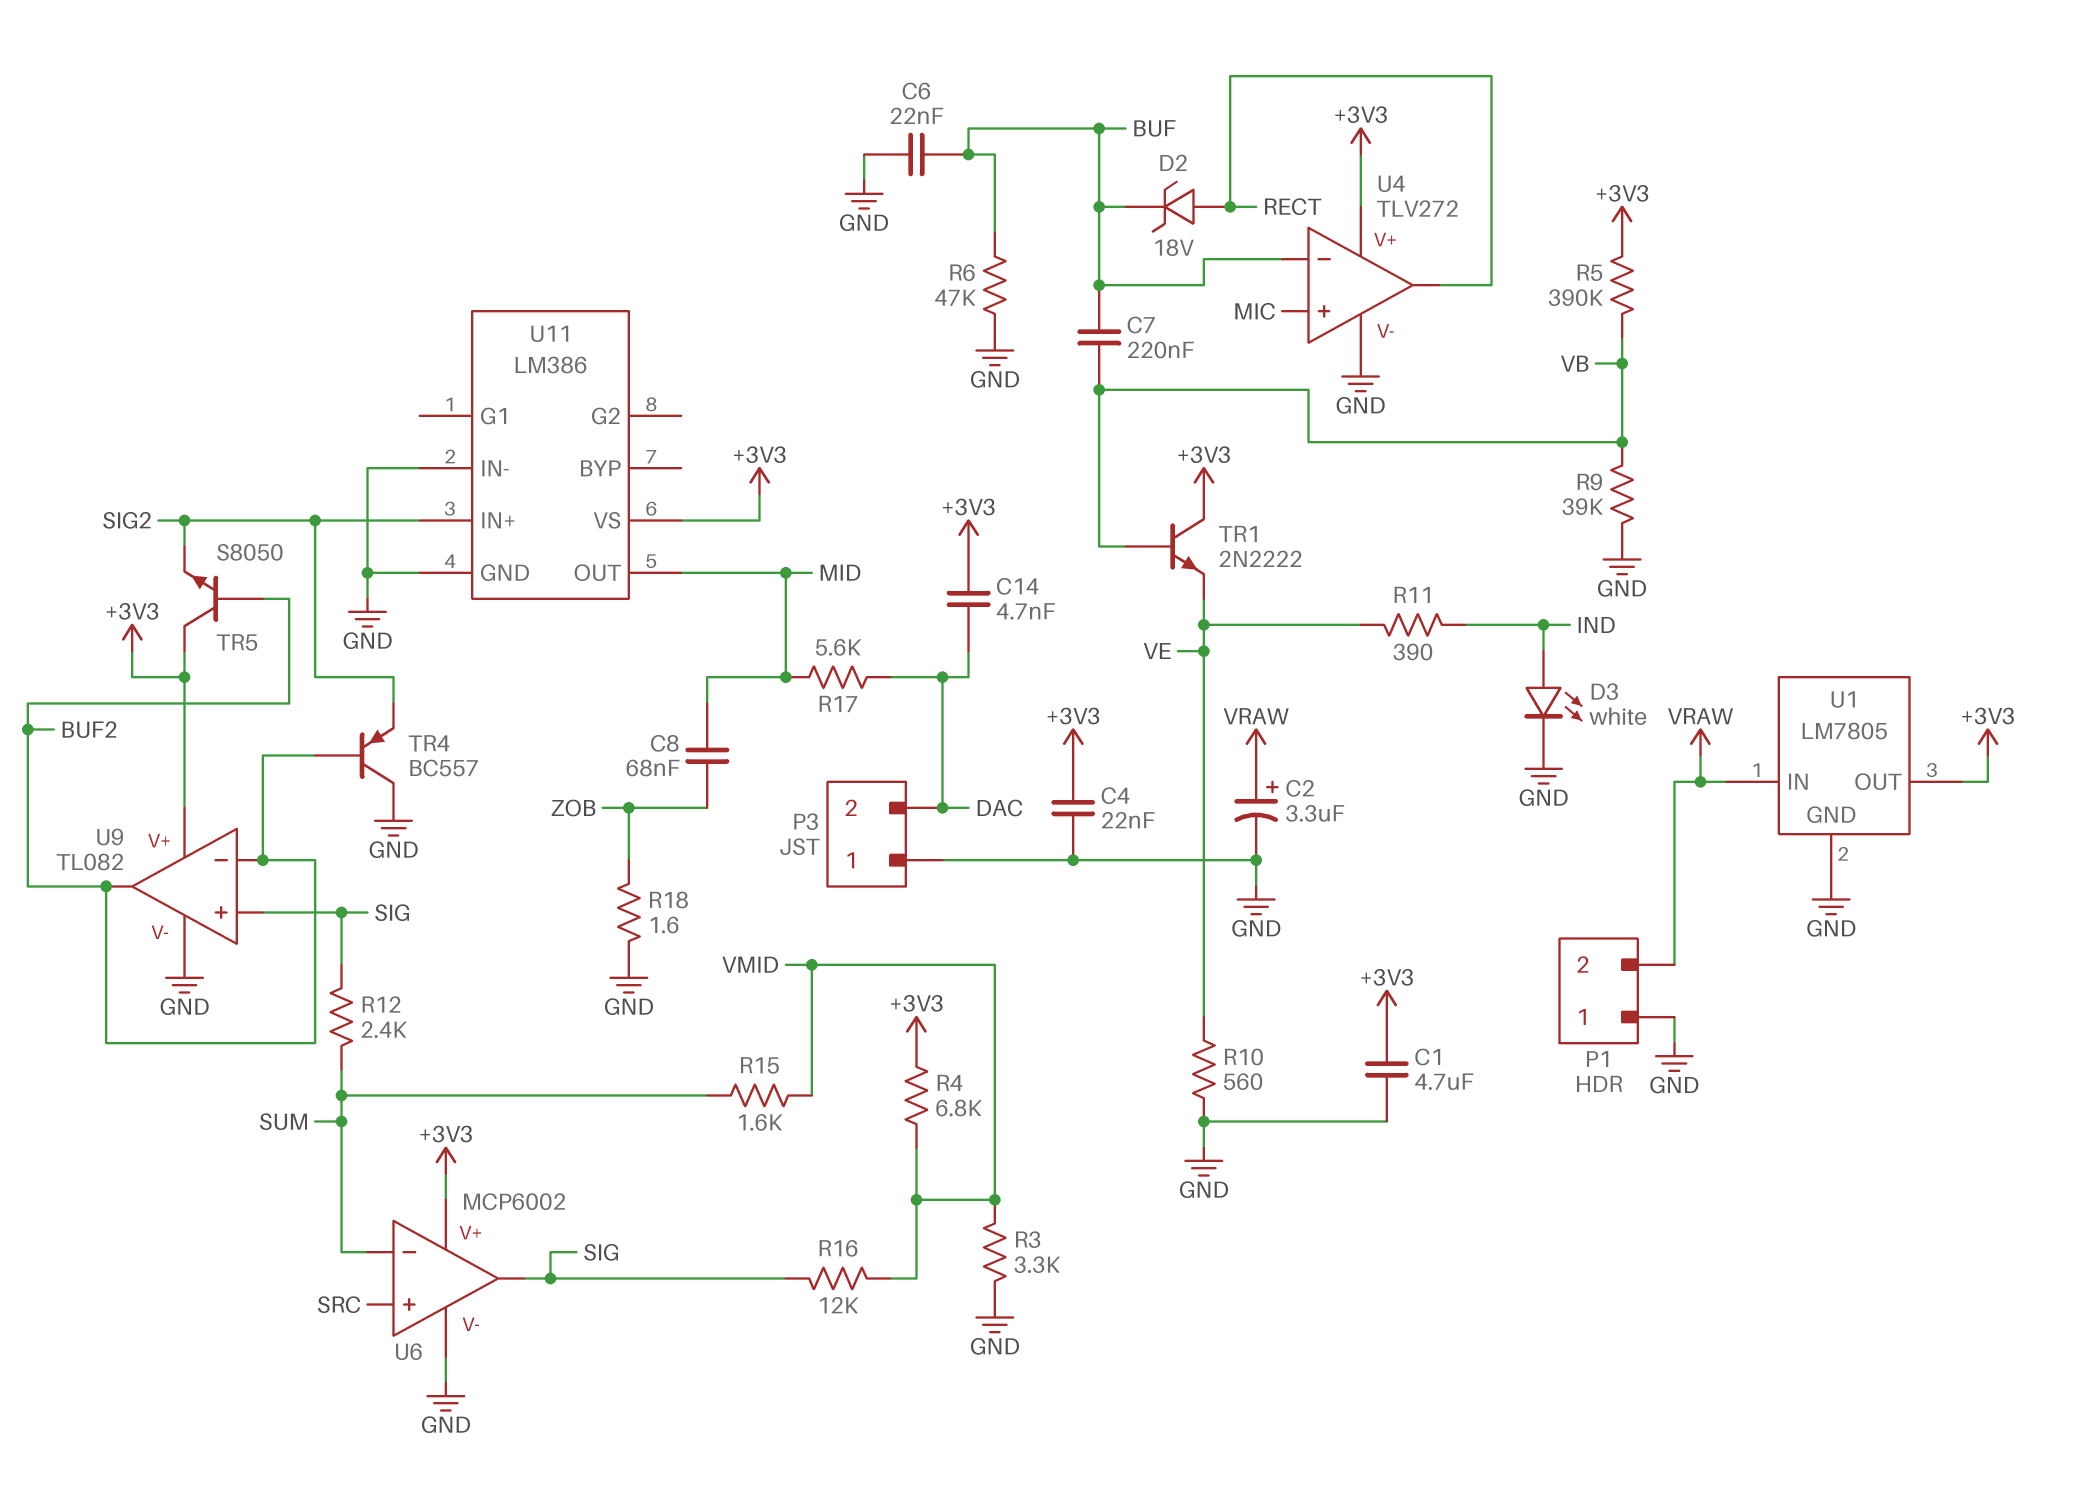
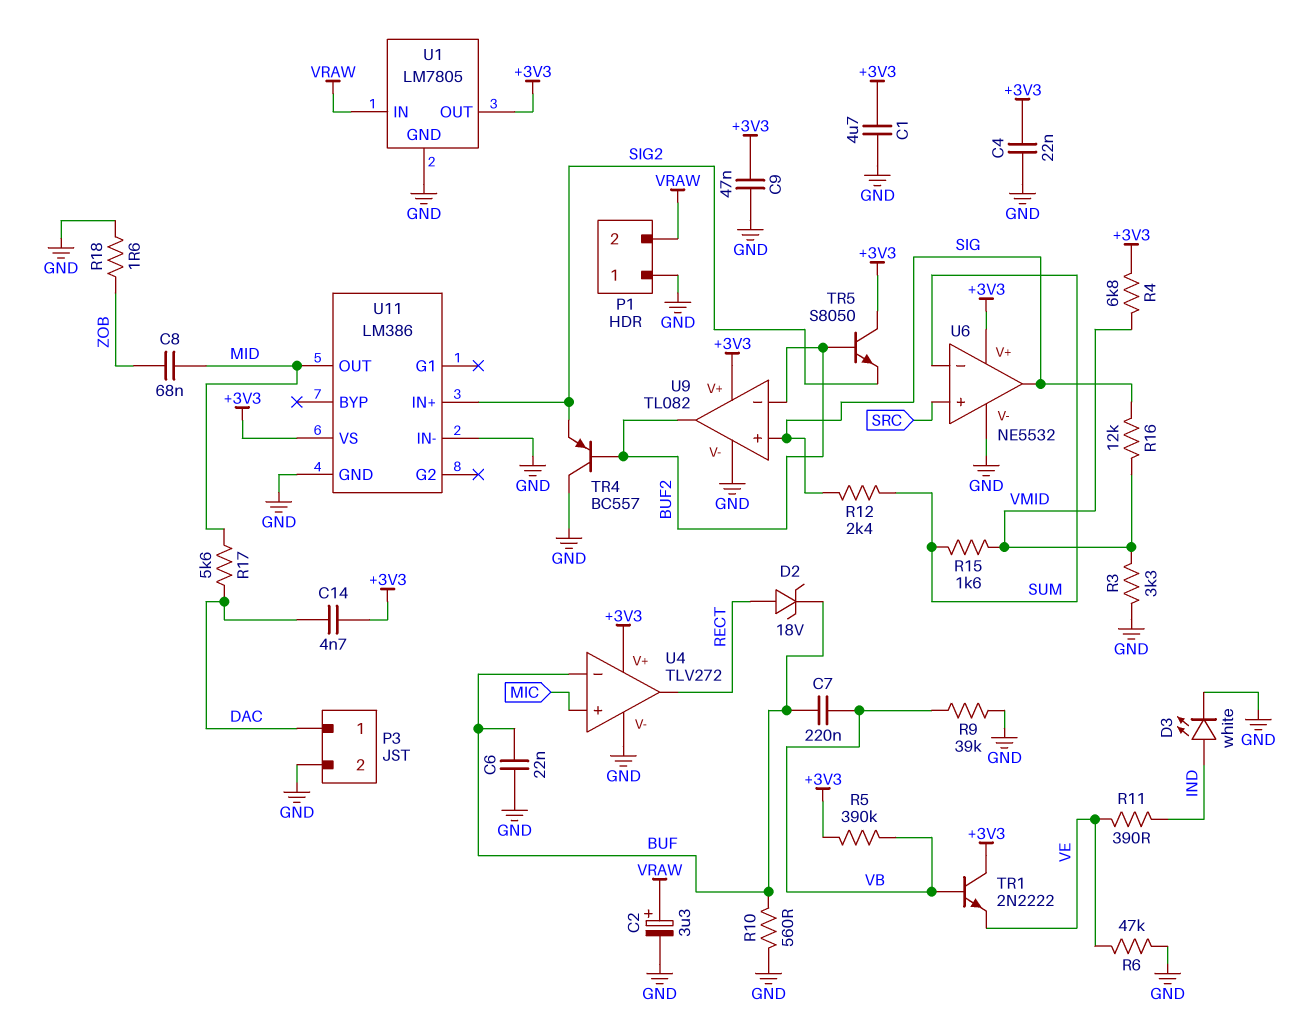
C9: none -> 47nF (+3V3, GND)
P3 pin 1: GND -> DAC
P3 pin 2: DAC -> GND
R6: 47k (BUF, GND) -> 47k (GND, VE)
R10: 560 (GND, VE) -> 560 (BUF, GND)
U6: MCP6002 -> NE5532

